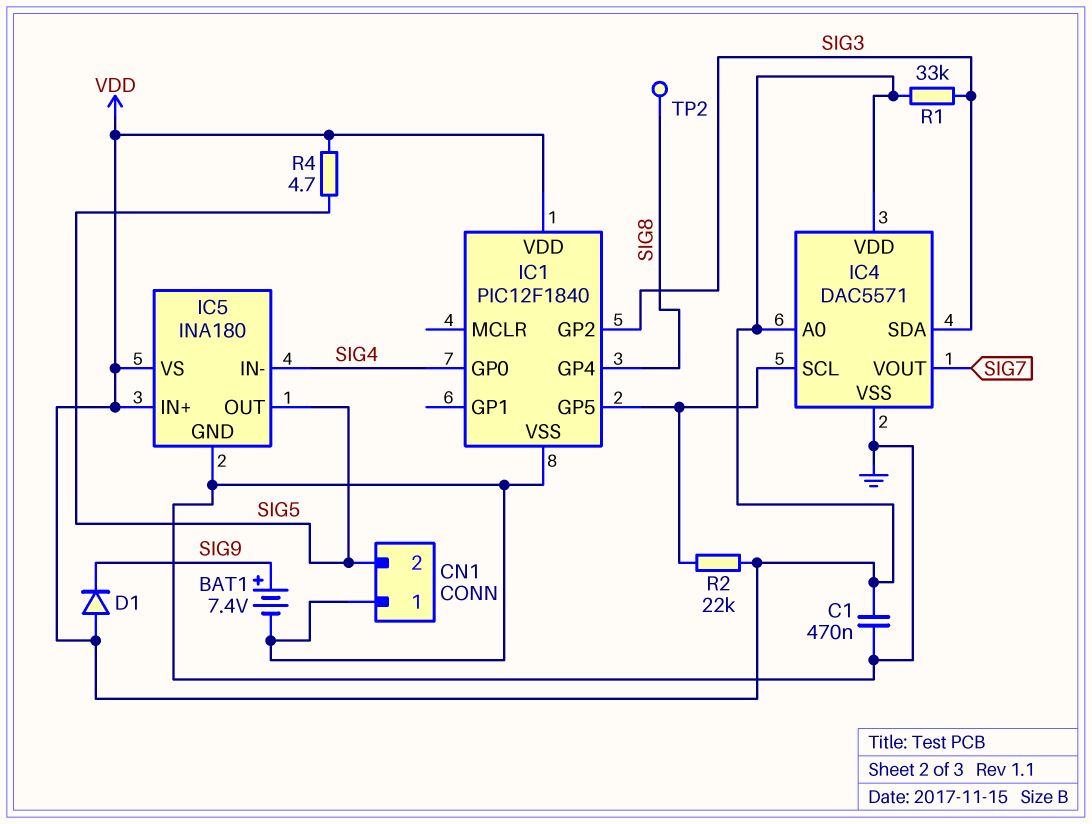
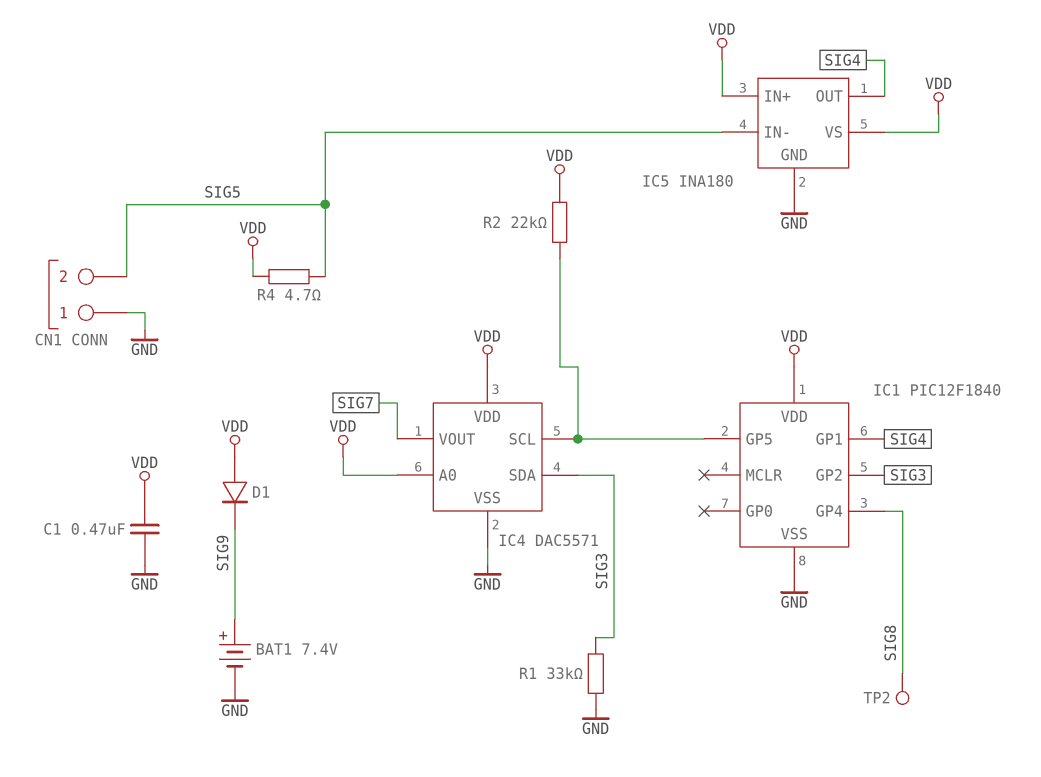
IC1 pin GP0: SIG4 -> none
IC1 pin GP1: none -> SIG4
IC5 pin IN-: SIG4 -> SIG5
IC5 pin OUT: SIG5 -> SIG4
R1: 33k (SIG3, VDD) -> 33k (GND, SIG3)

